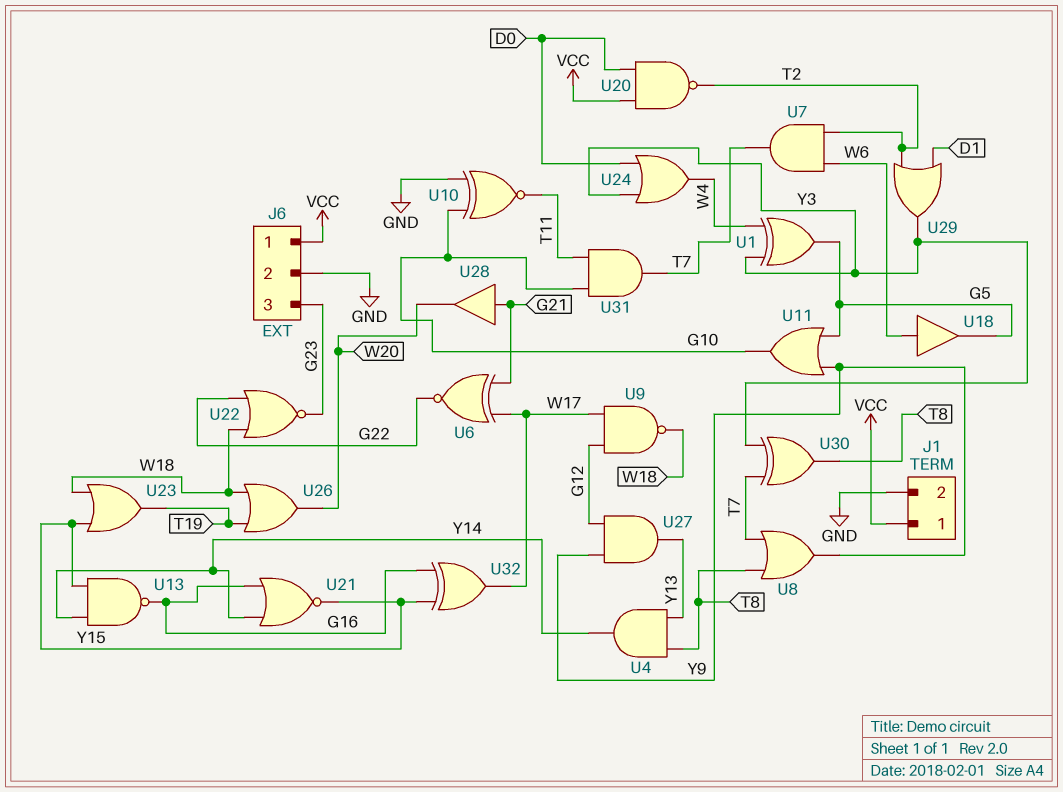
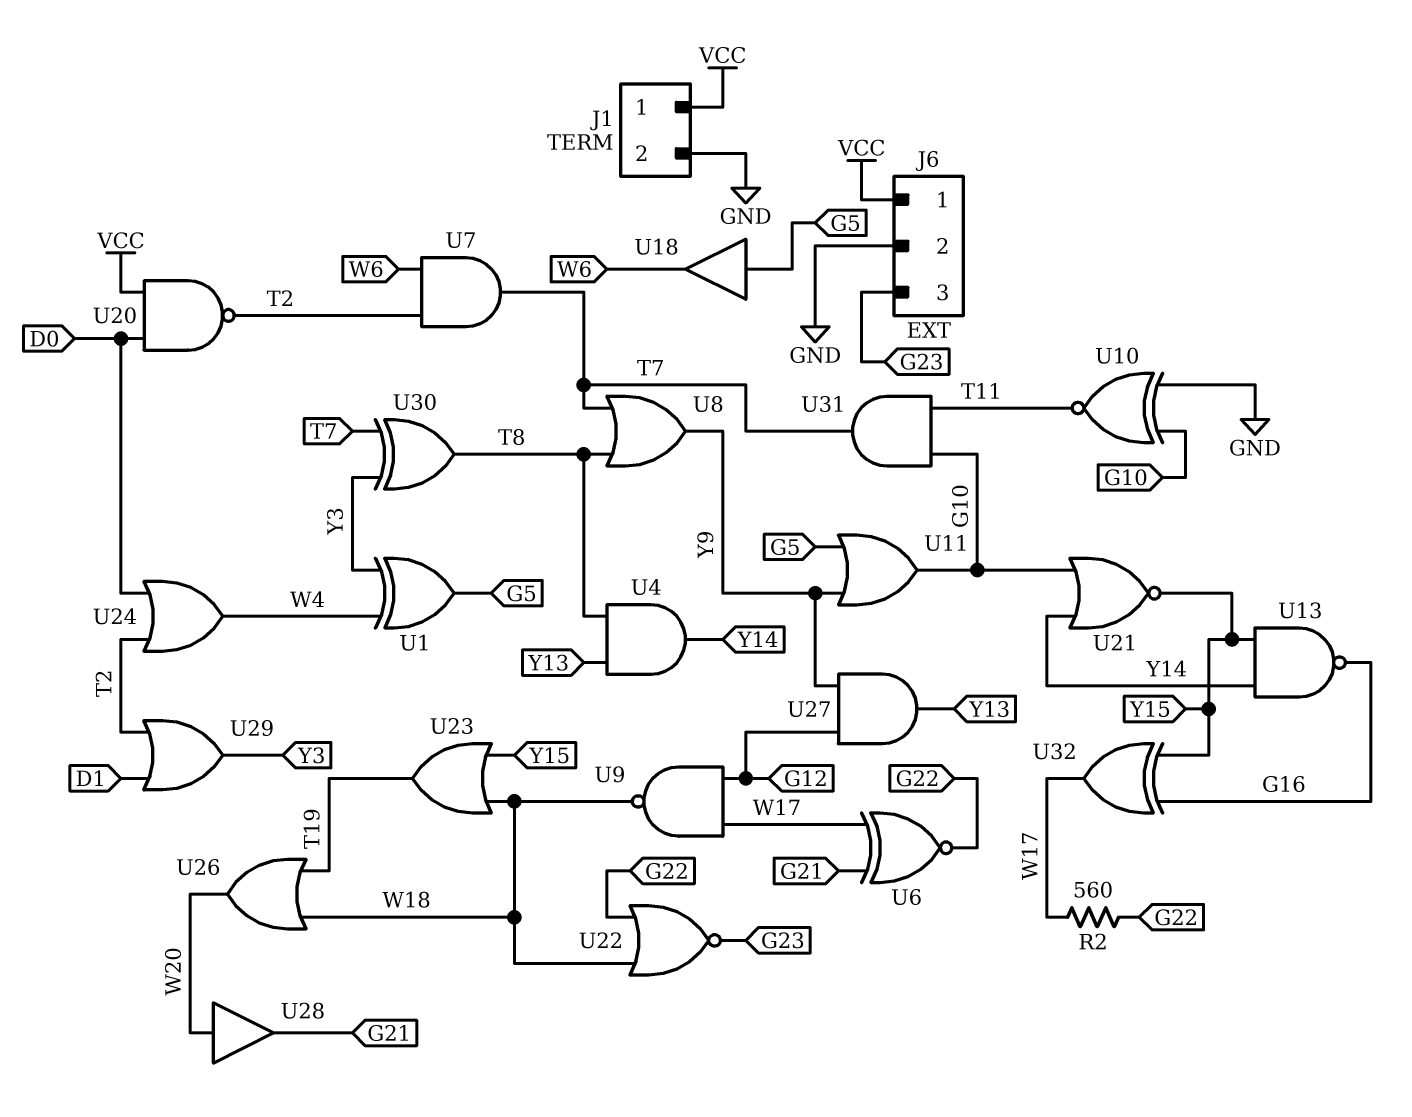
R2: none -> 560 (G22, W17)
U18: buffer (in W6, out G5) -> buffer (in G5, out W6)
U21: NOR (in G16, in Y14, out Y15) -> NOR (in G10, in Y14, out Y15)
U24: OR (in D0, in Y3, out W4) -> OR (in D0, in T2, out W4)
U28: buffer (in G21, out W20) -> buffer (in W20, out G21)

